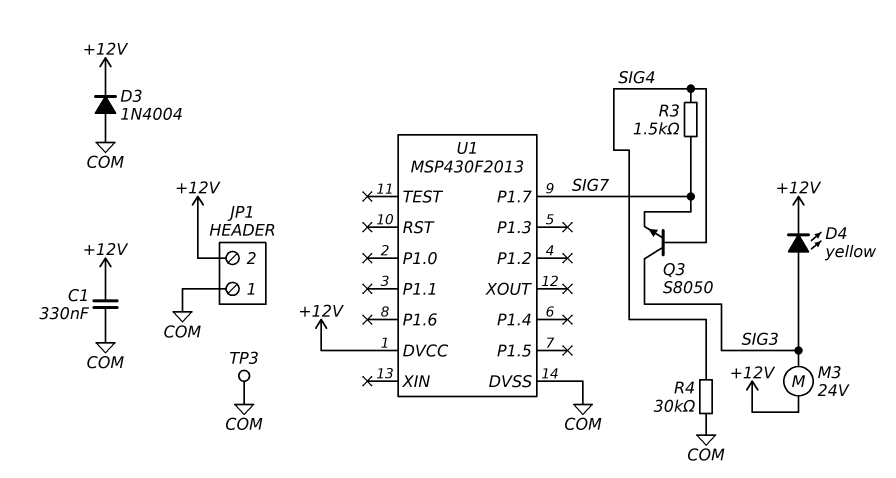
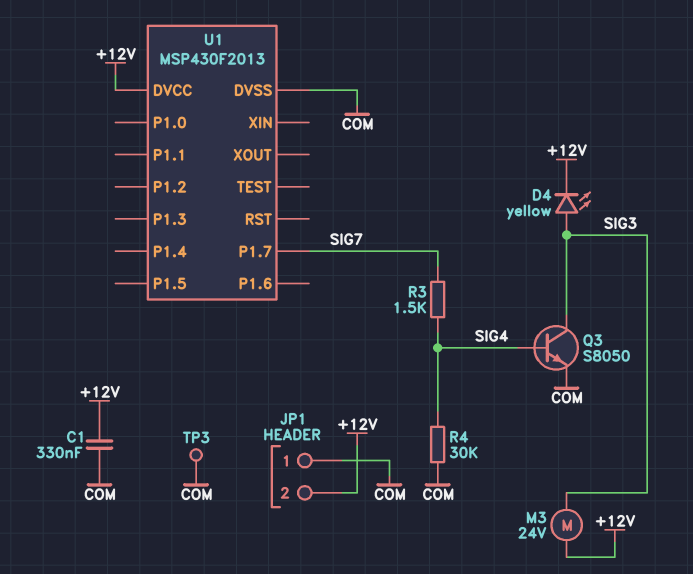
D3: diode 1N4004 (A COM, K +12V) -> none
Q3: NPN S8050 (B SIG4, C SIG3, E SIG7) -> NPN S8050 (B SIG4, C SIG3, E COM)

